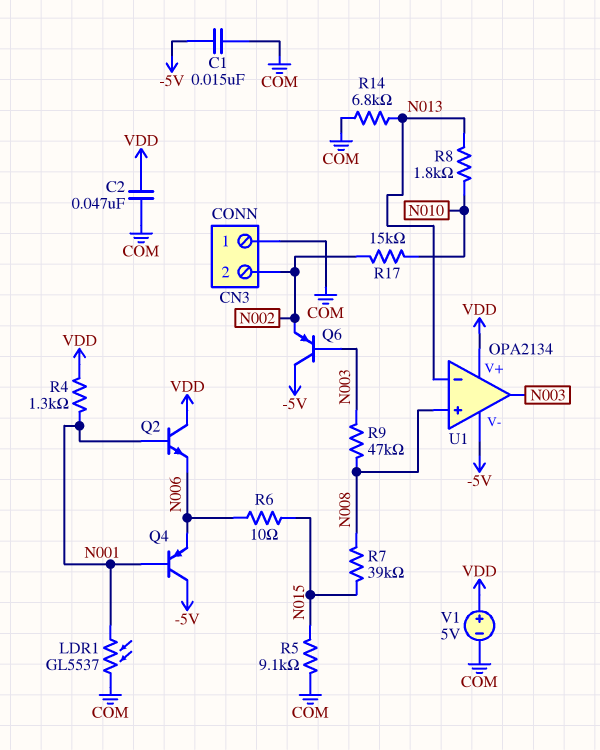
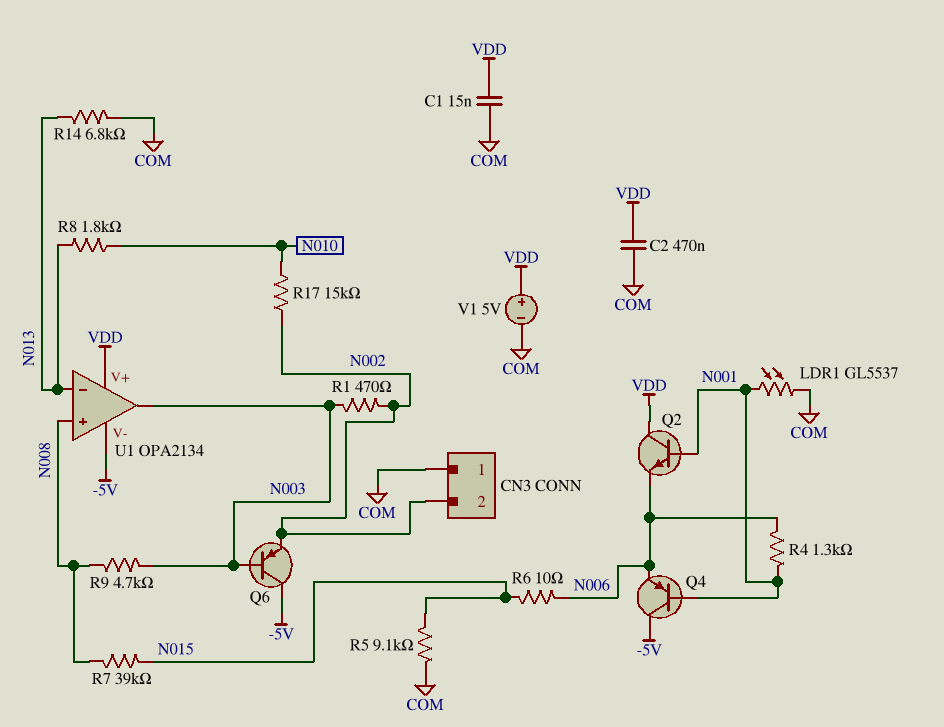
C1: 15nF (-5V, COM) -> 15nF (COM, VDD)
C2: 47nF (COM, VDD) -> 470nF (COM, VDD)
R1: none -> 470 (N002, N003)
R4: 1.3k (N001, VDD) -> 1.3k (N001, N006)
R9: 47k (N003, N008) -> 4.7k (N003, N008)

